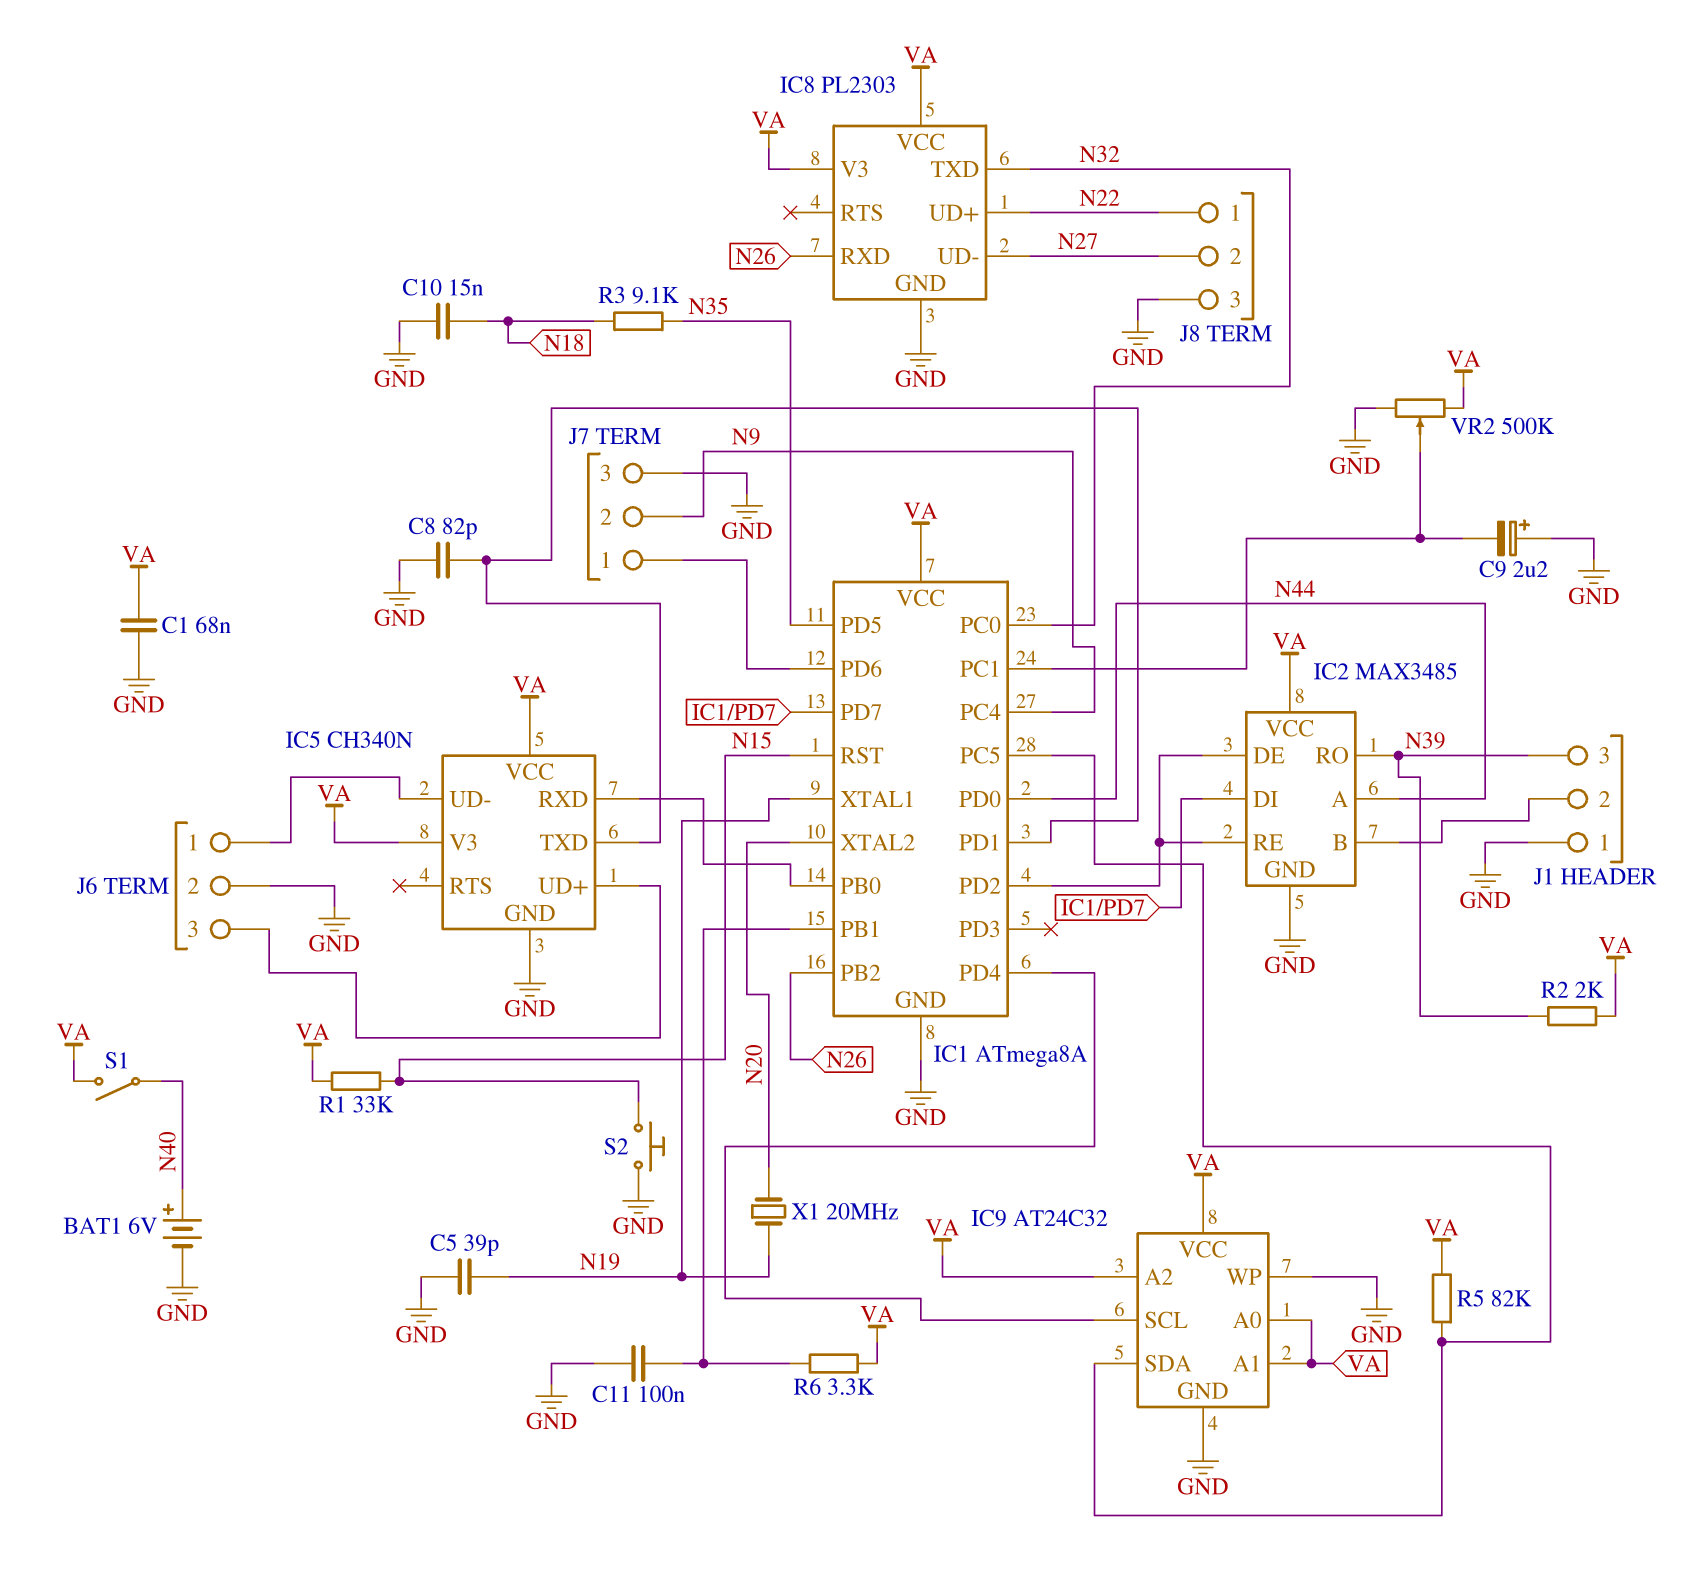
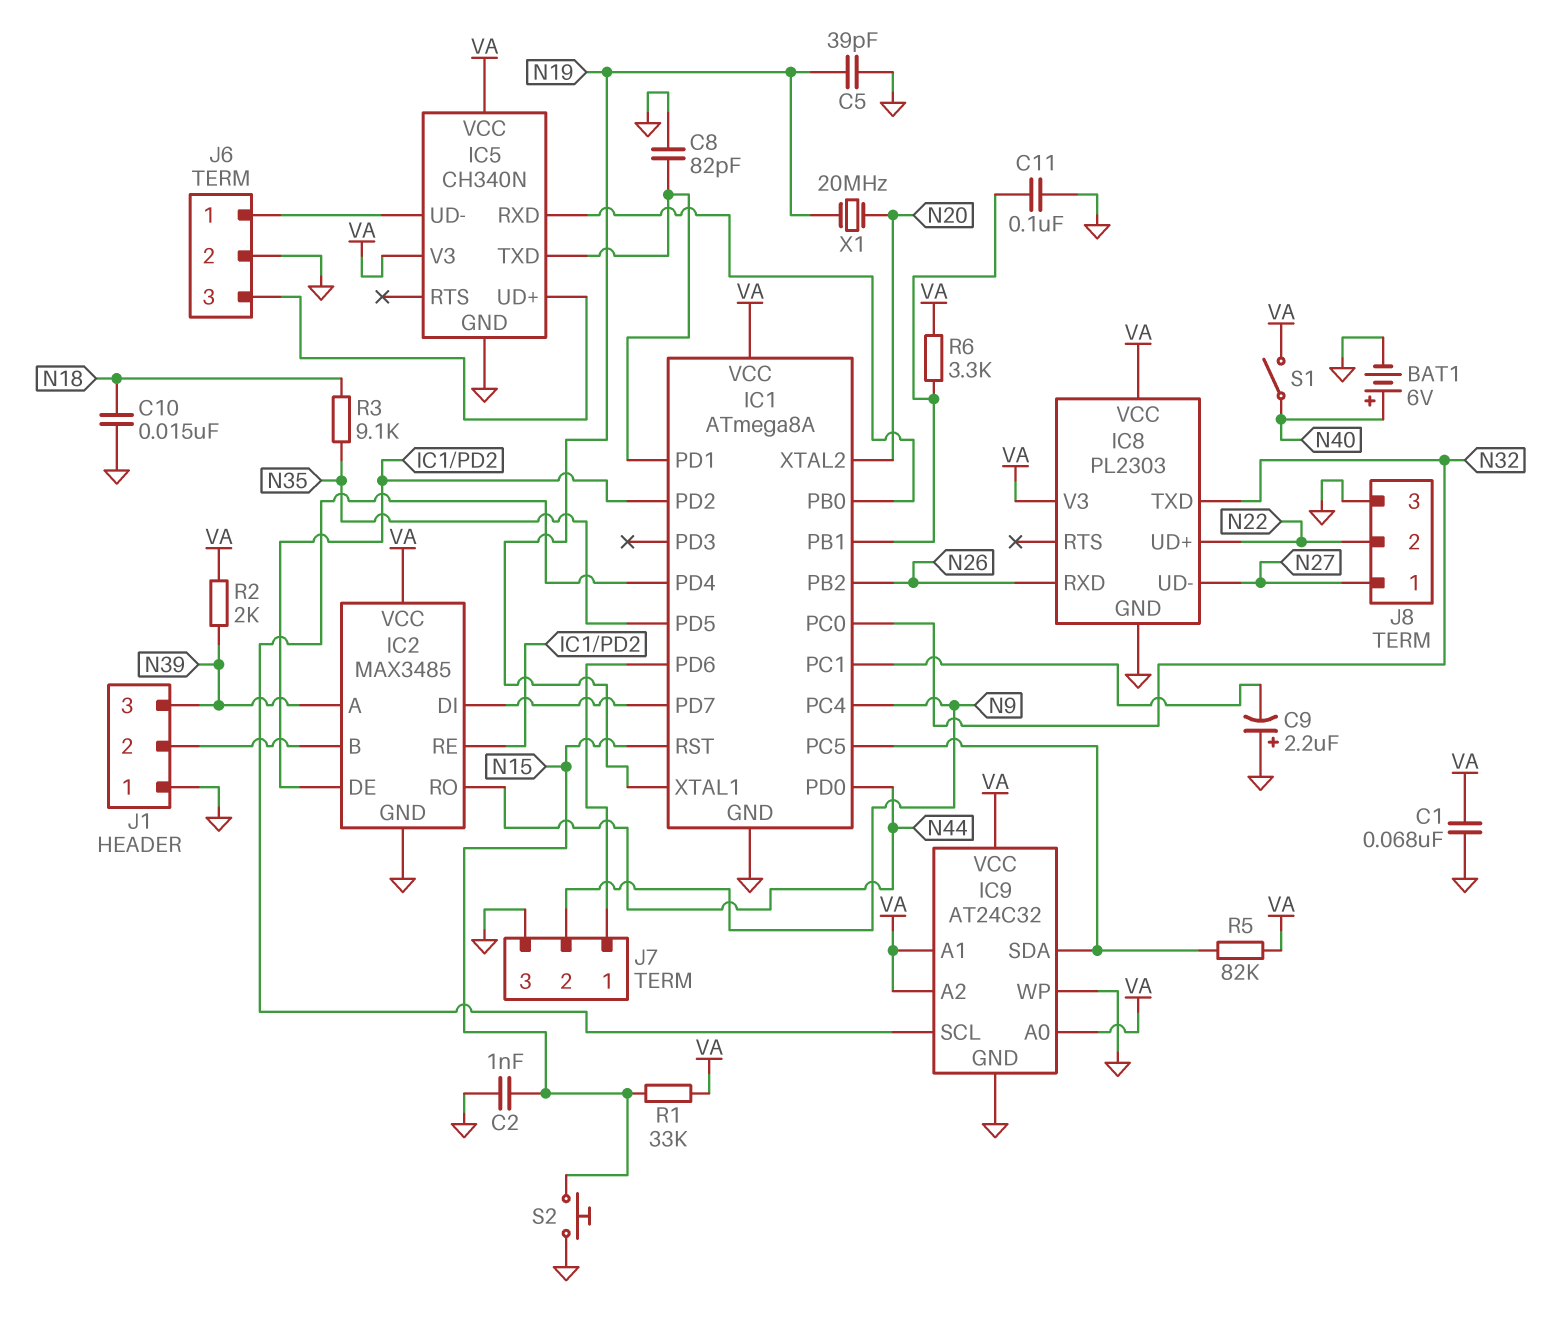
C2: none -> 1nF (GND, N15)
IC2 pin A: N44 -> N39
IC2 pin RO: N39 -> N44
J8 pin 1: N22 -> N27
J8 pin 2: N27 -> N22
VR2: 500k (GND, VA, wiper IC1/PC1) -> none

